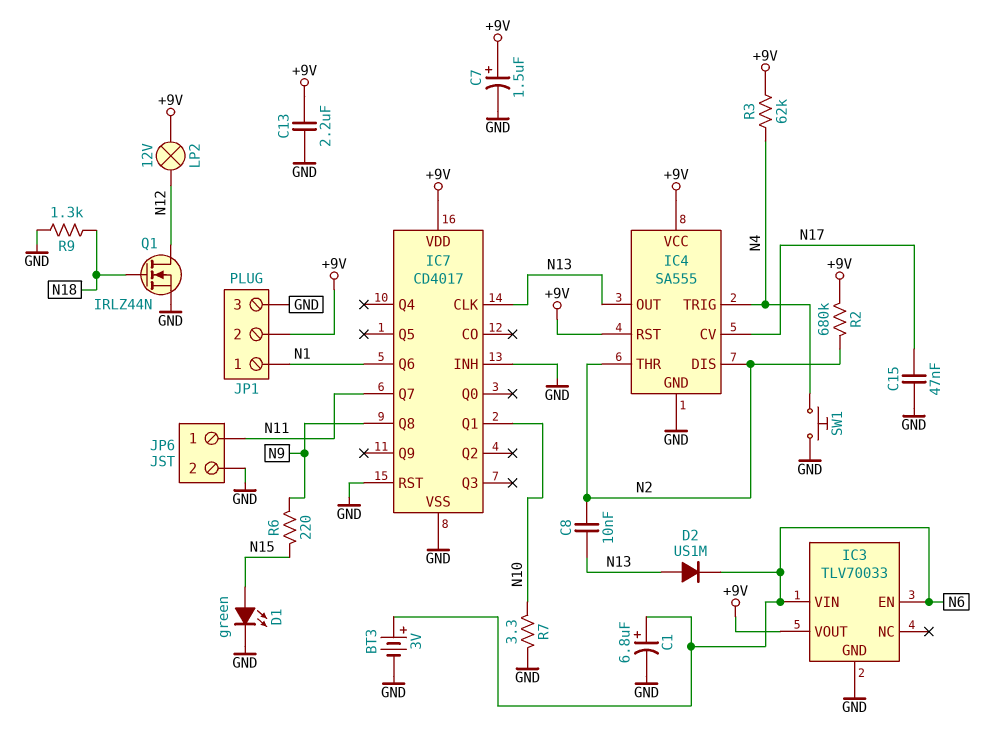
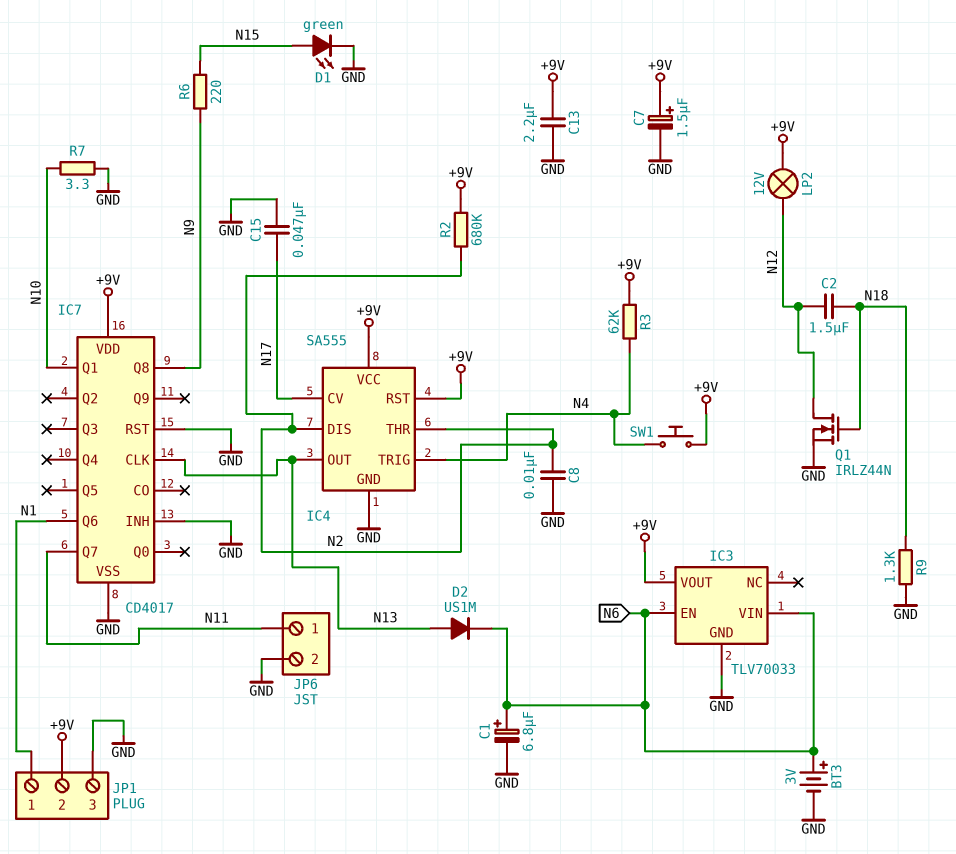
C2: none -> 1.5uF (N12, N18)
C8: 10nF (N2, N13) -> 10nF (GND, N2)
SW1: button (GND, N4) -> button (+9V, N4)

